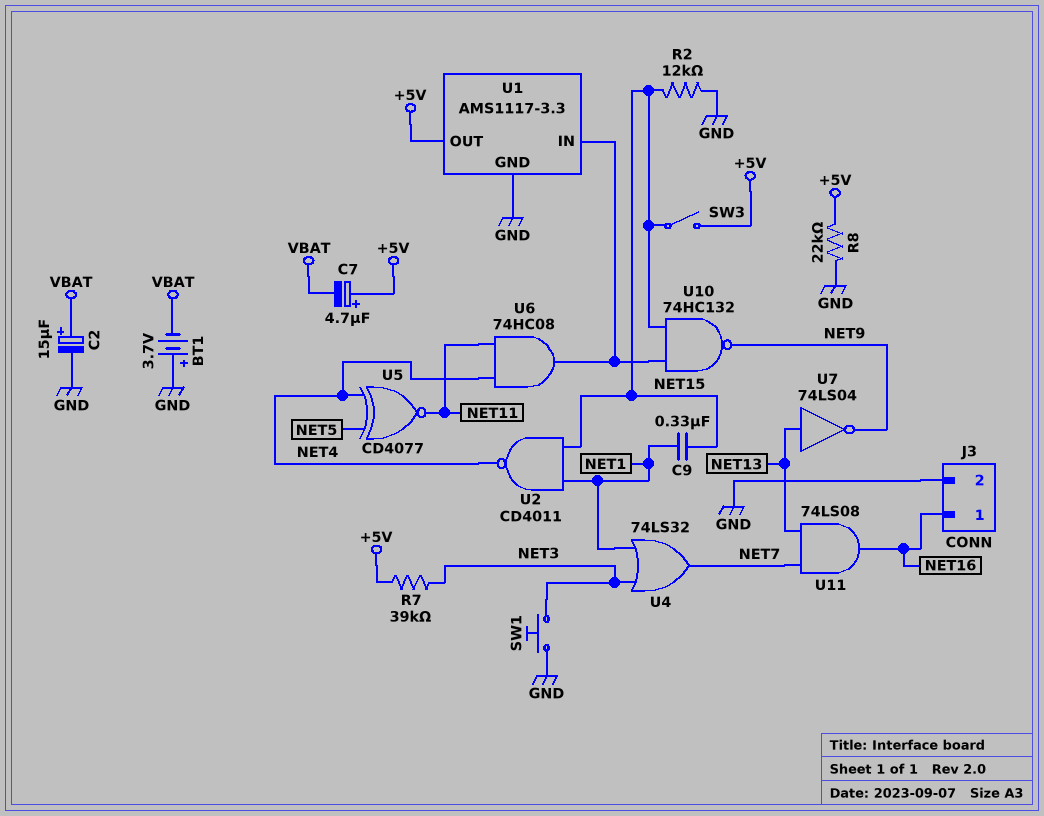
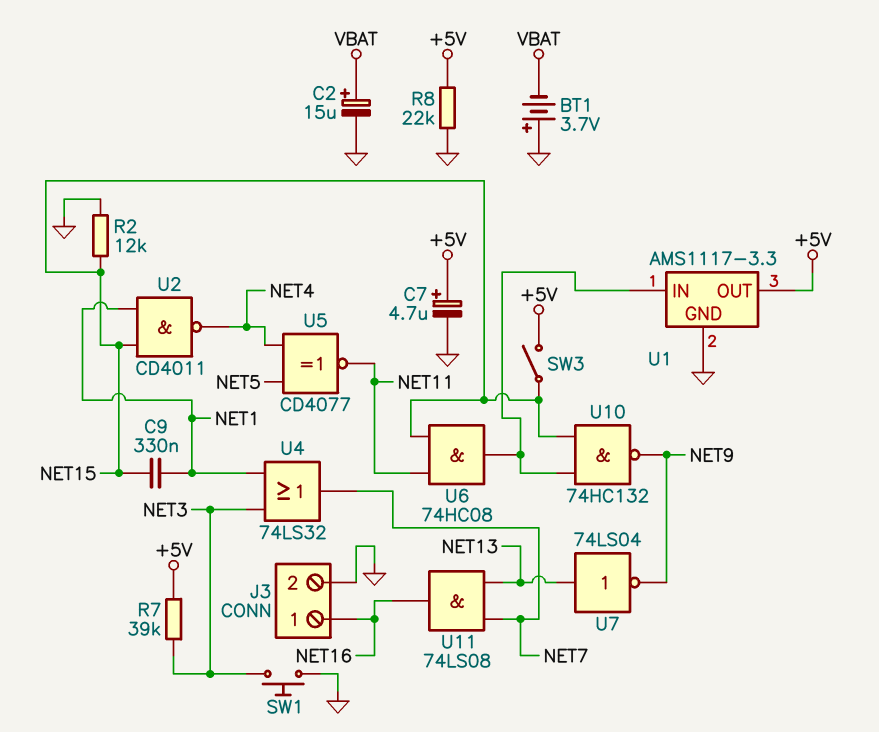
C7: 4.7uF (plus +5V, minus VBAT) -> 4.7uF (plus +5V, minus GND)
U6: AND 74HC08 (in NET4, in NET11, out U1/IN) -> AND 74HC08 (in NET11, in NET15, out U1/IN)

